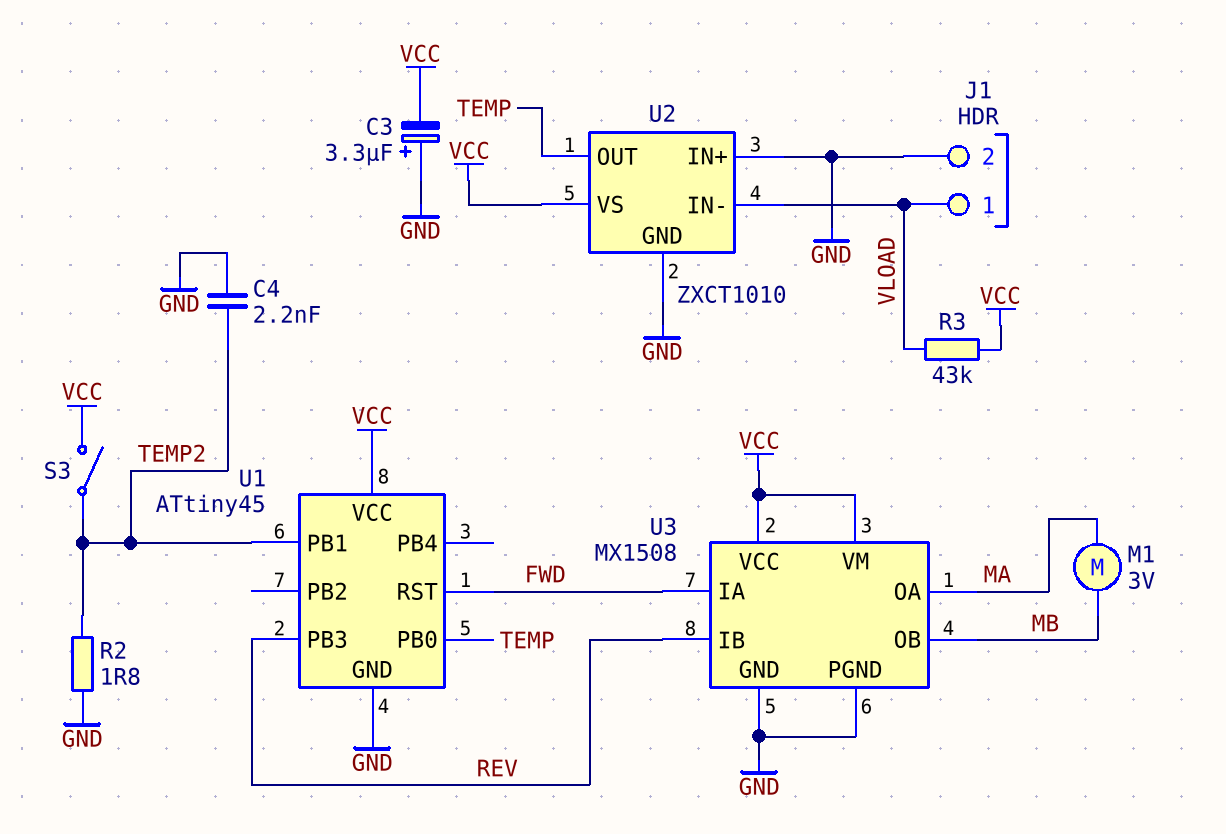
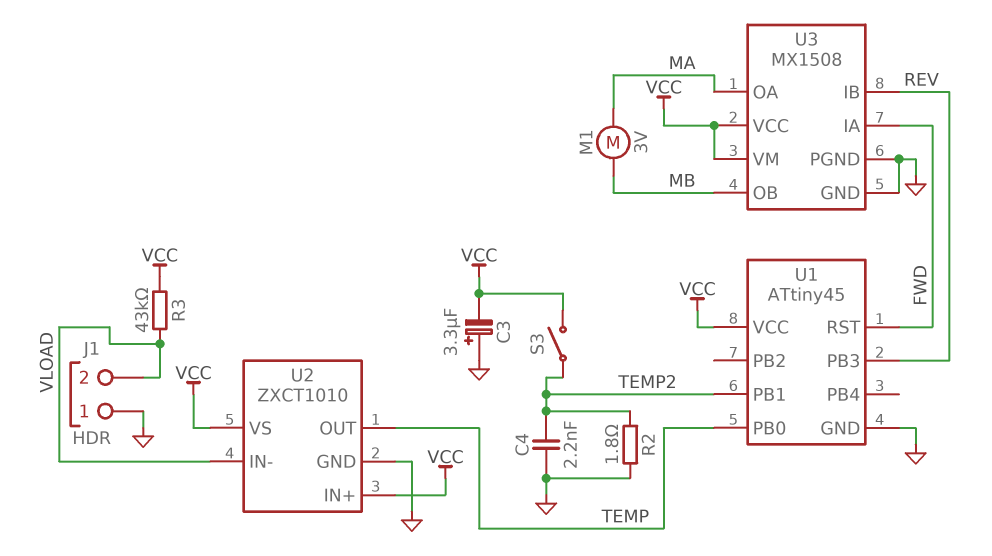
J1 pin 1: VLOAD -> GND
J1 pin 2: GND -> VLOAD
U2 pin IN+: GND -> VCC

